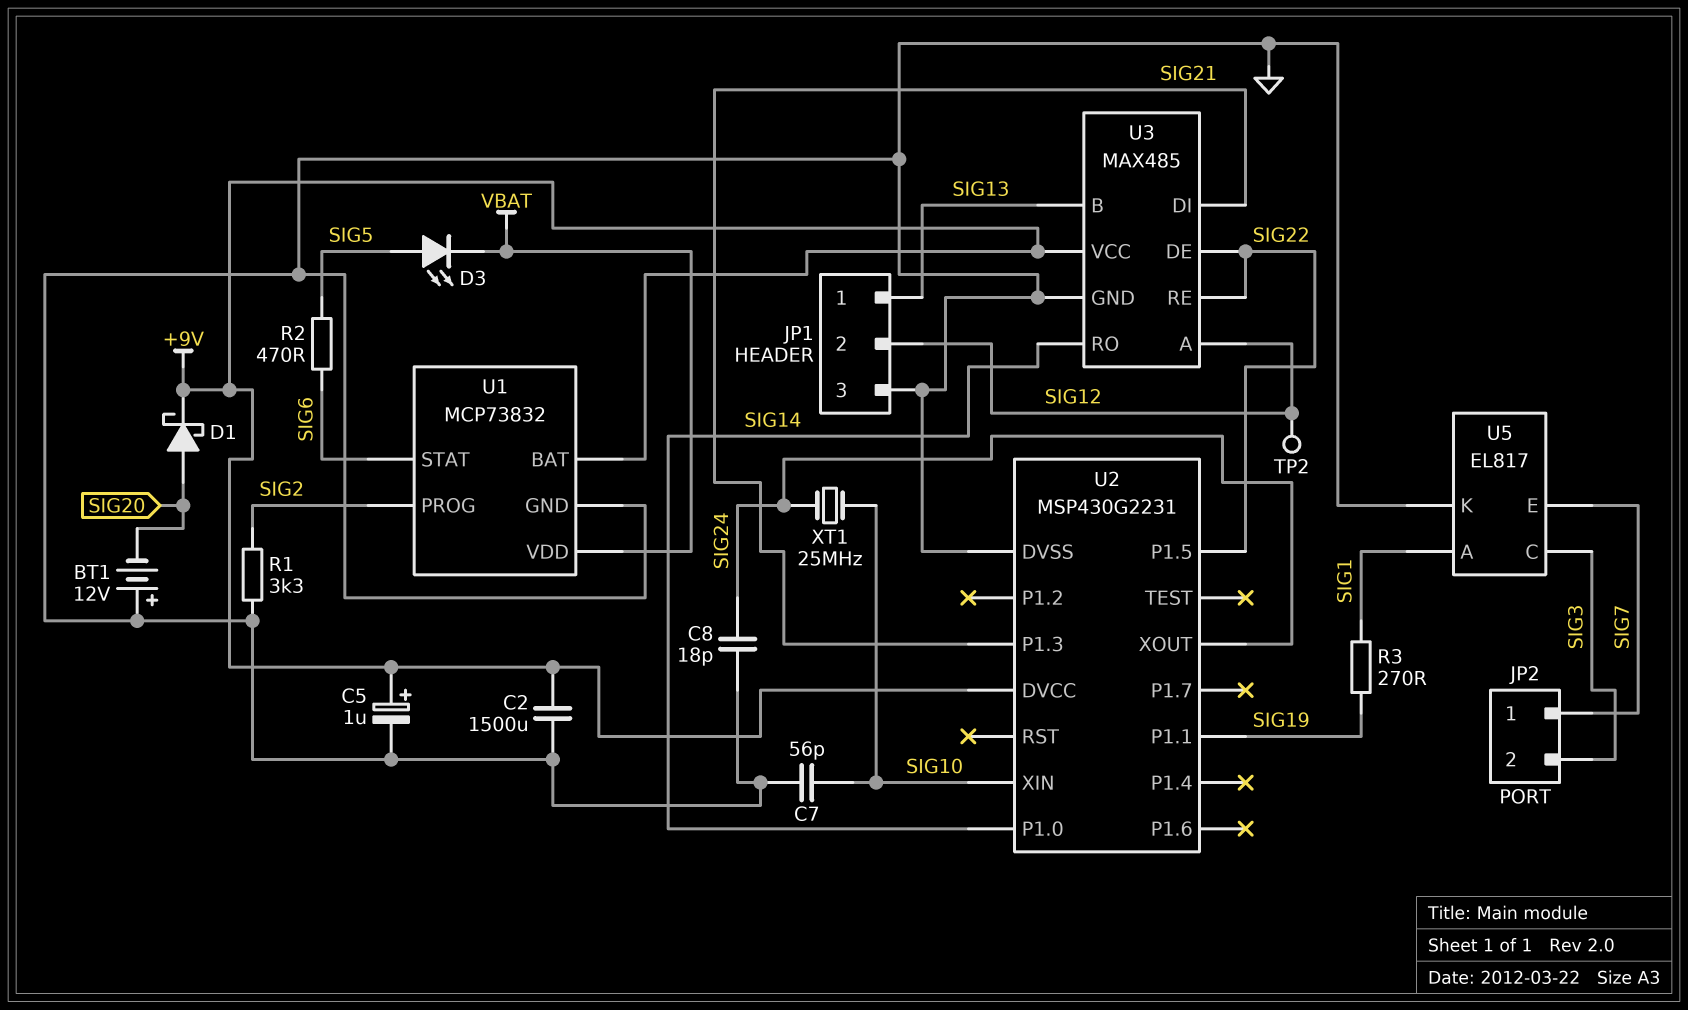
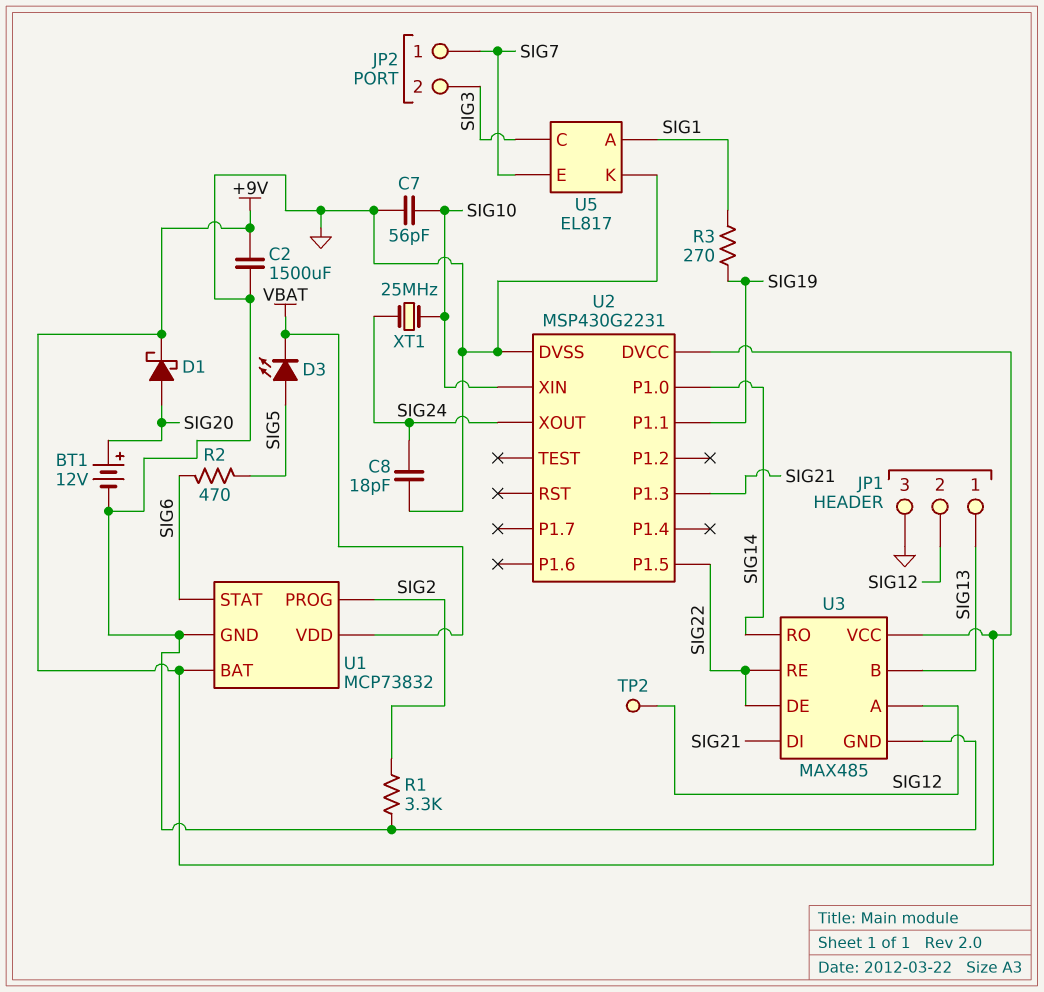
BT1: 12V (plus GND, minus SIG20) -> 12V (plus SIG20, minus GND)
C5: 1uF (plus +9V, minus GND) -> none

